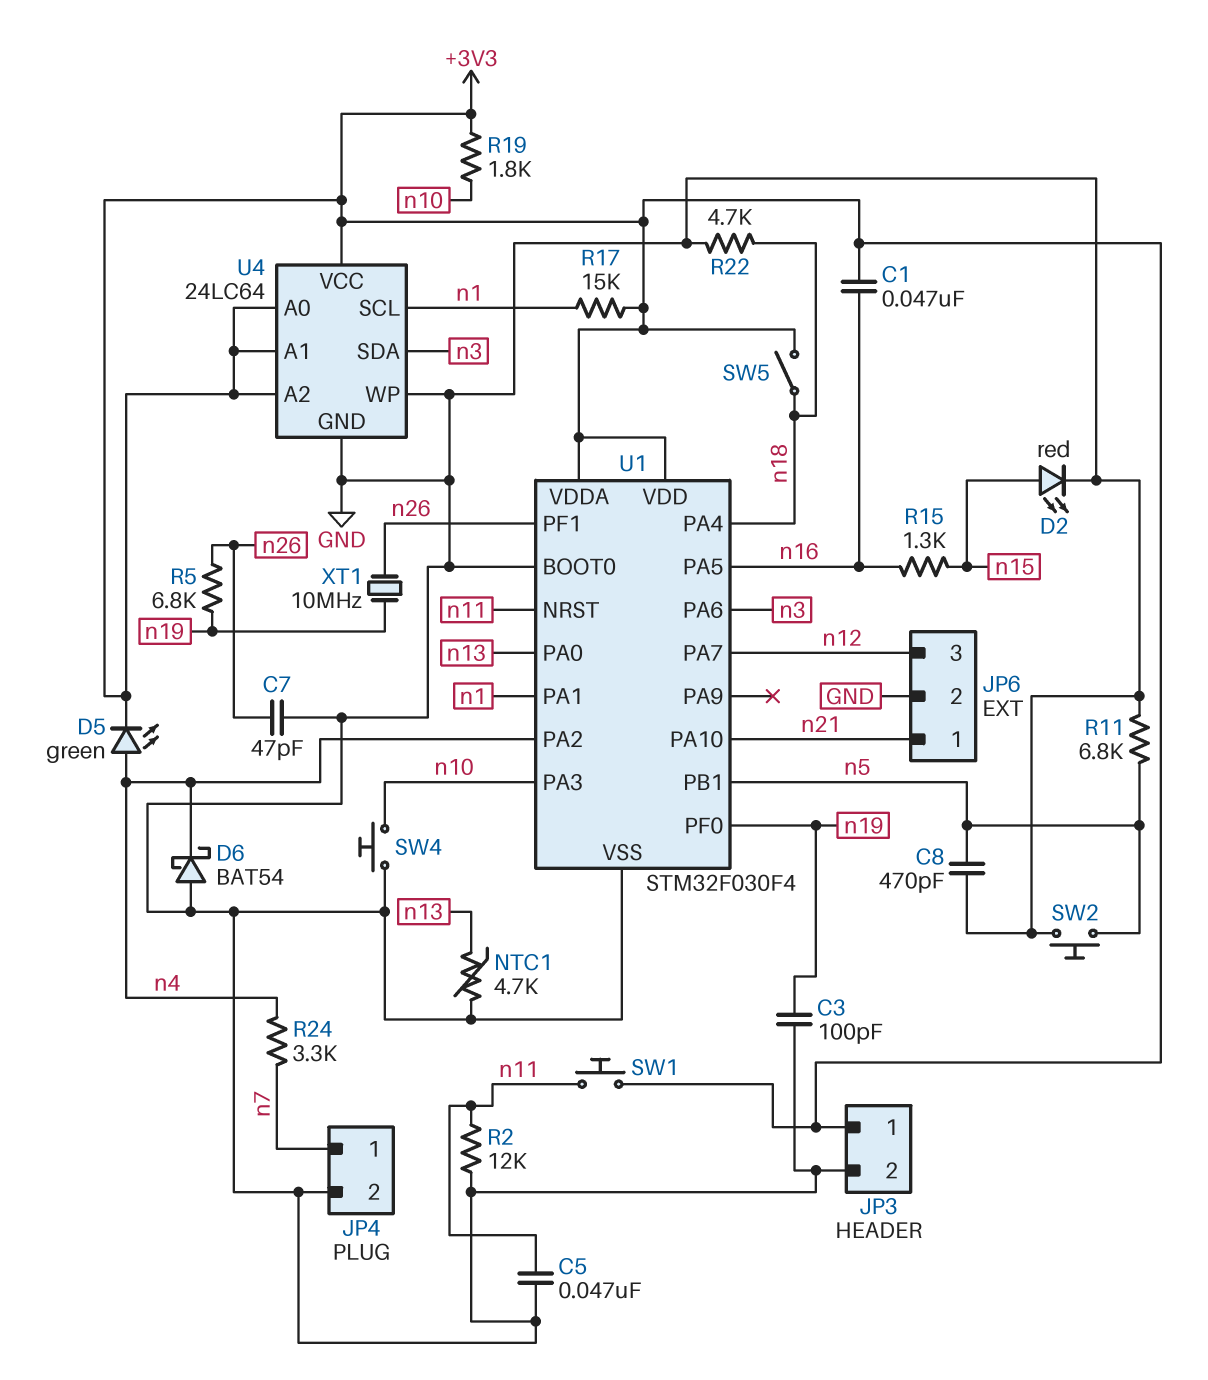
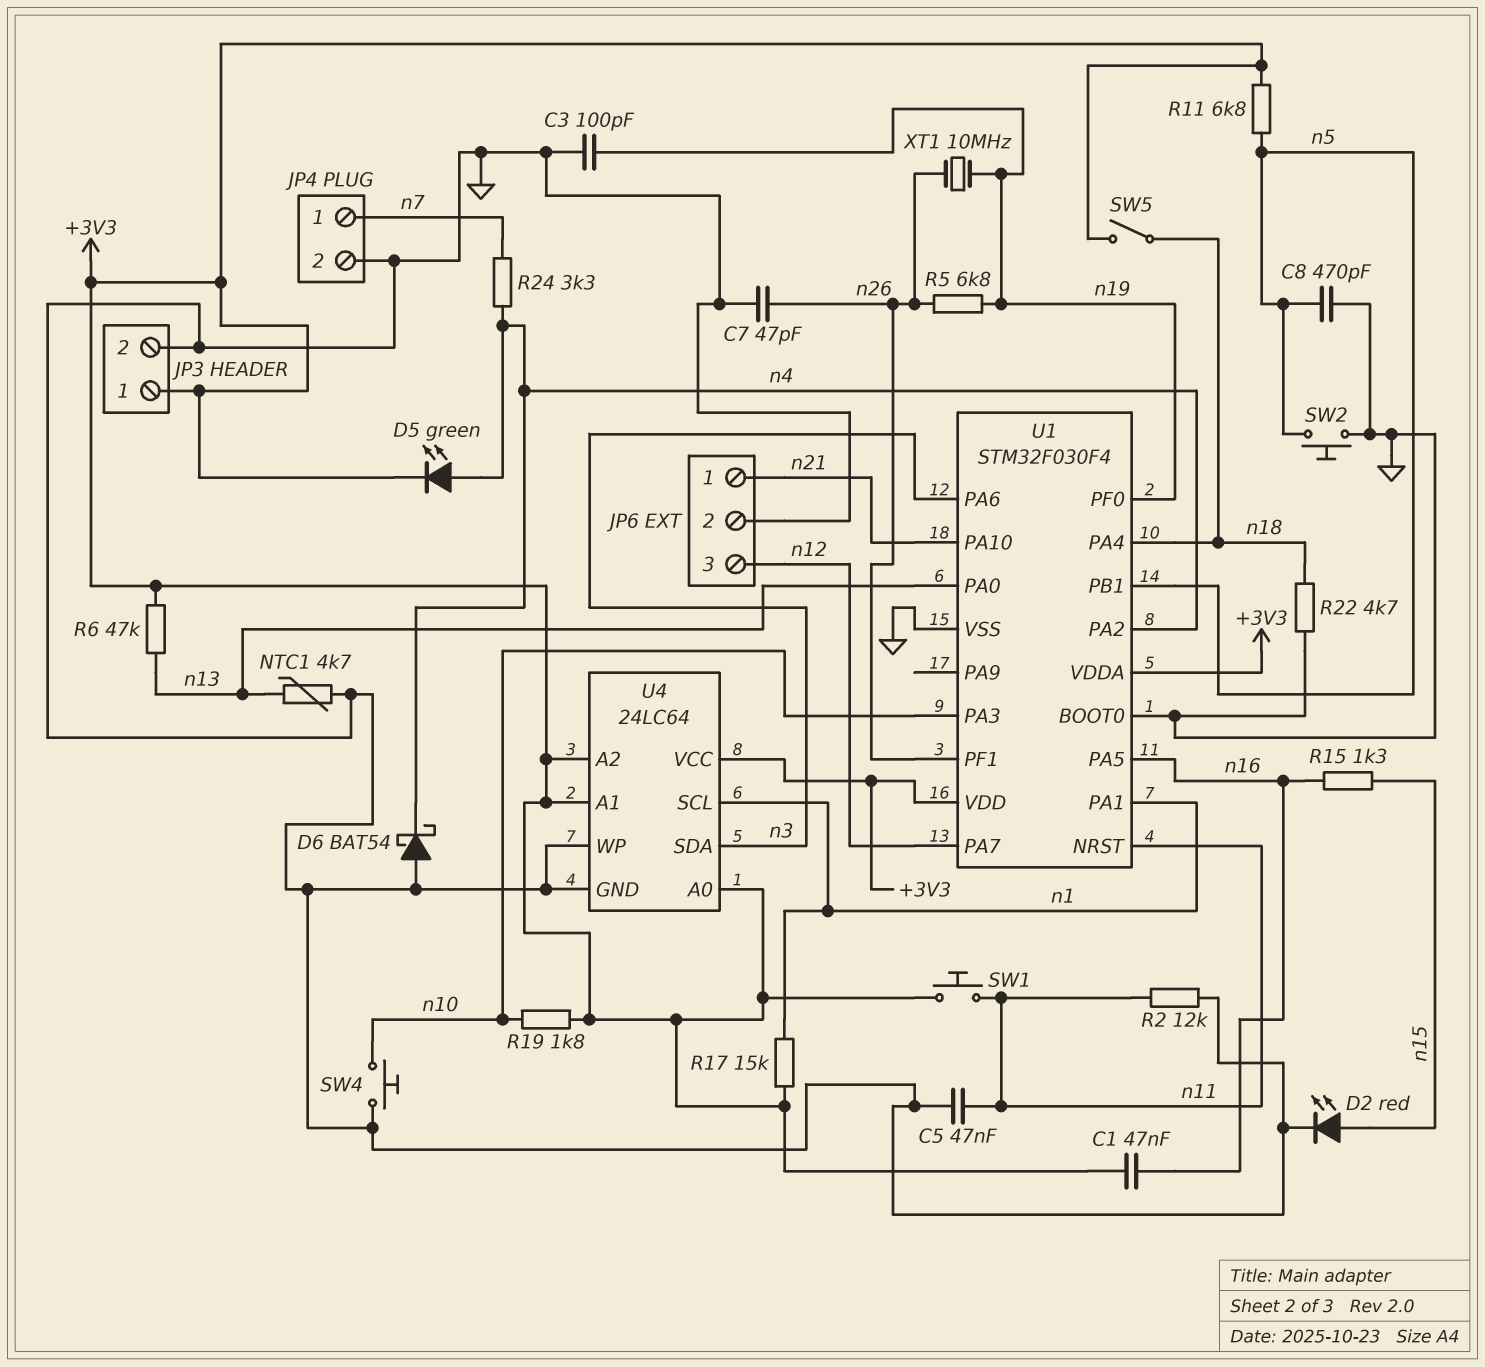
R6: none -> 47k (+3V3, n13)
R11: 6.8k (GND, n5) -> 6.8k (+3V3, n5)

